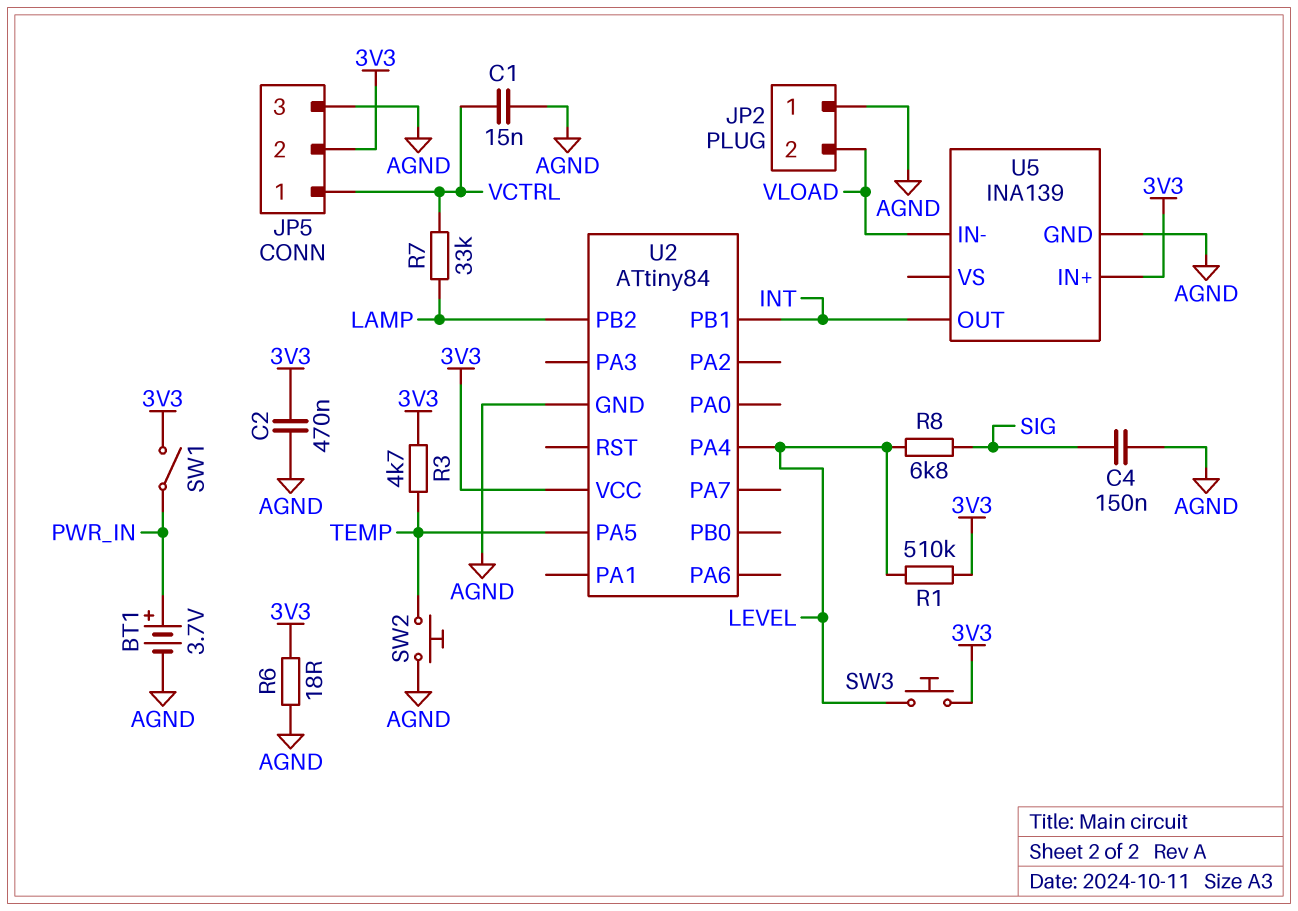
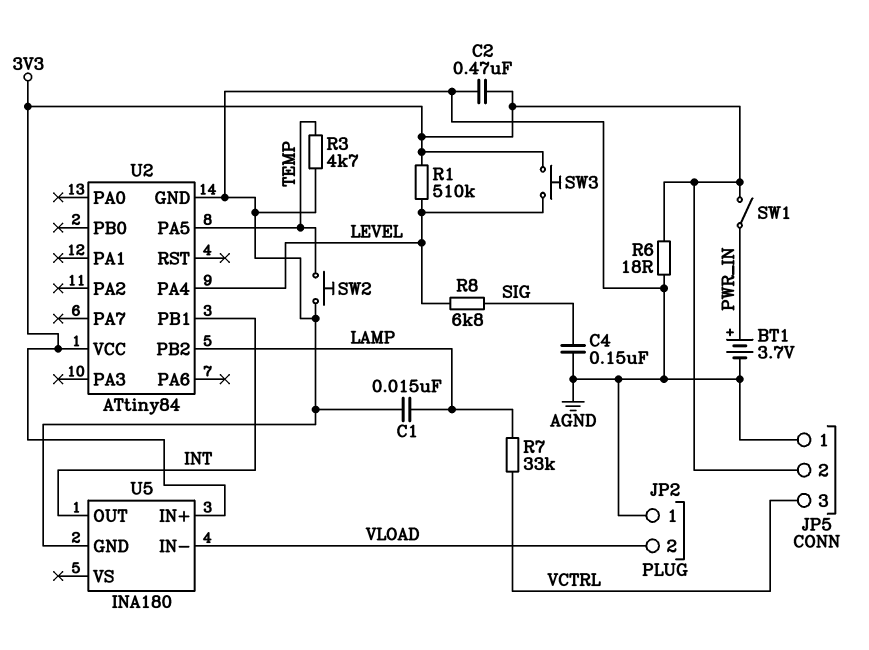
C1: 15nF (AGND, VCTRL) -> 15nF (AGND, LAMP)
JP5 pin 1: VCTRL -> AGND
JP5 pin 3: AGND -> VCTRL
R3: 4.7k (3V3, TEMP) -> 4.7k (AGND, TEMP)
U5: INA139 -> INA180

